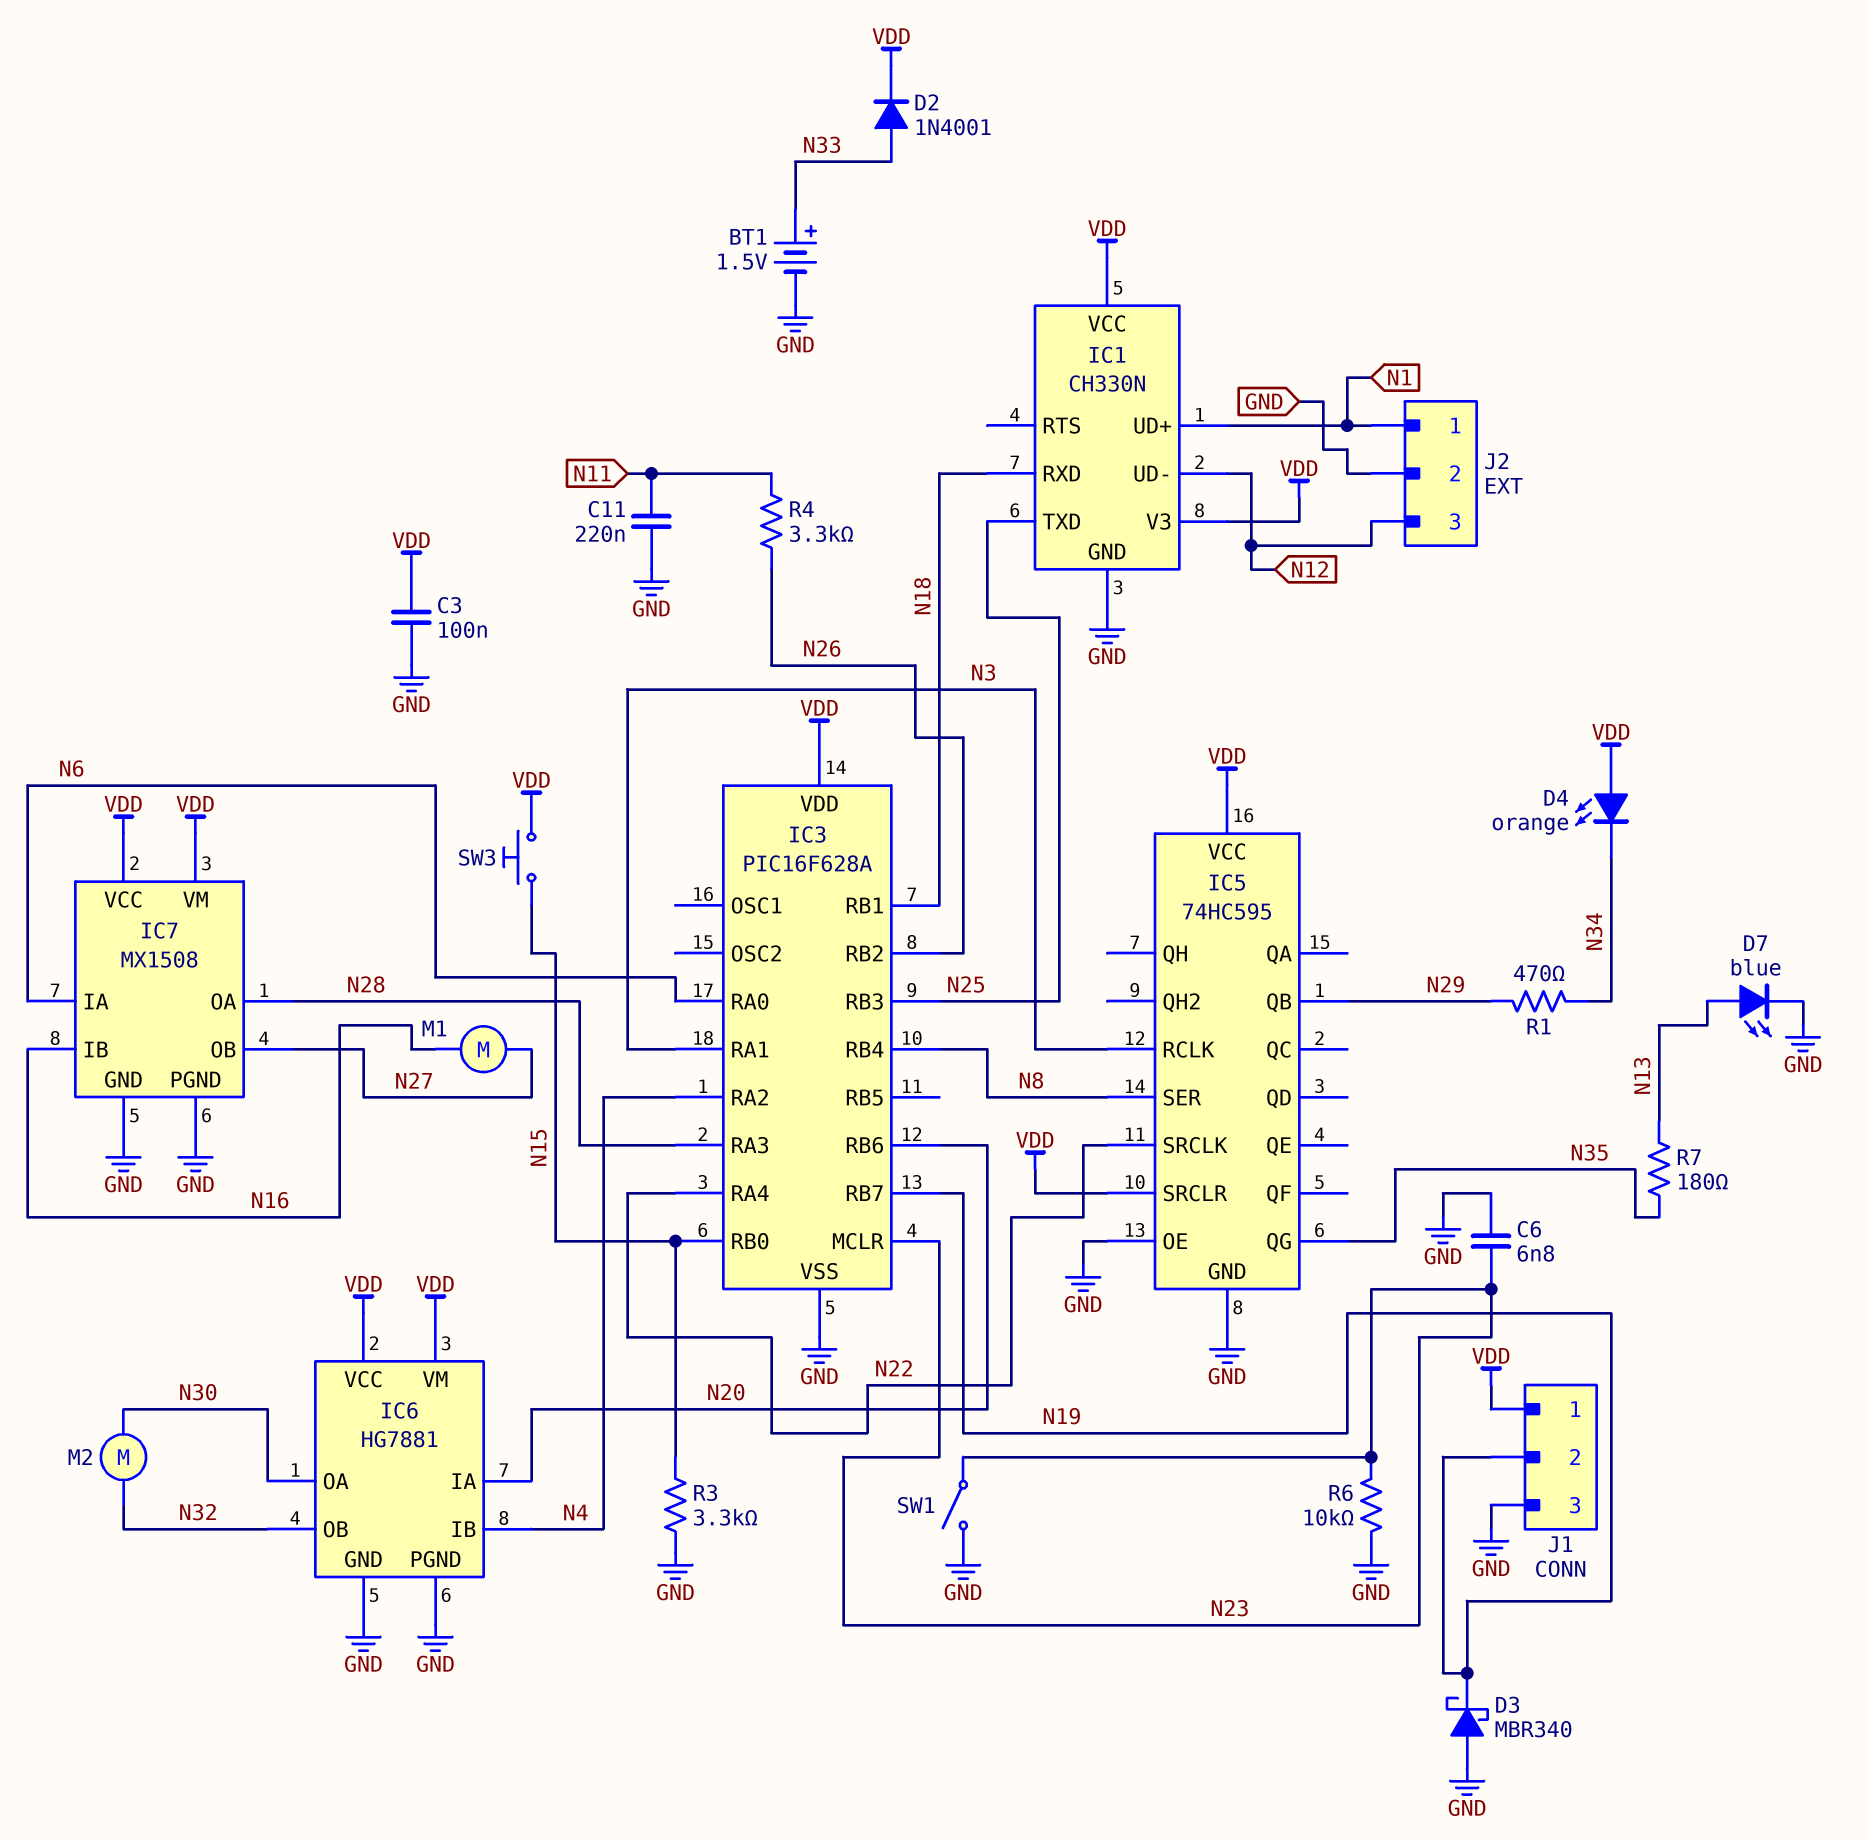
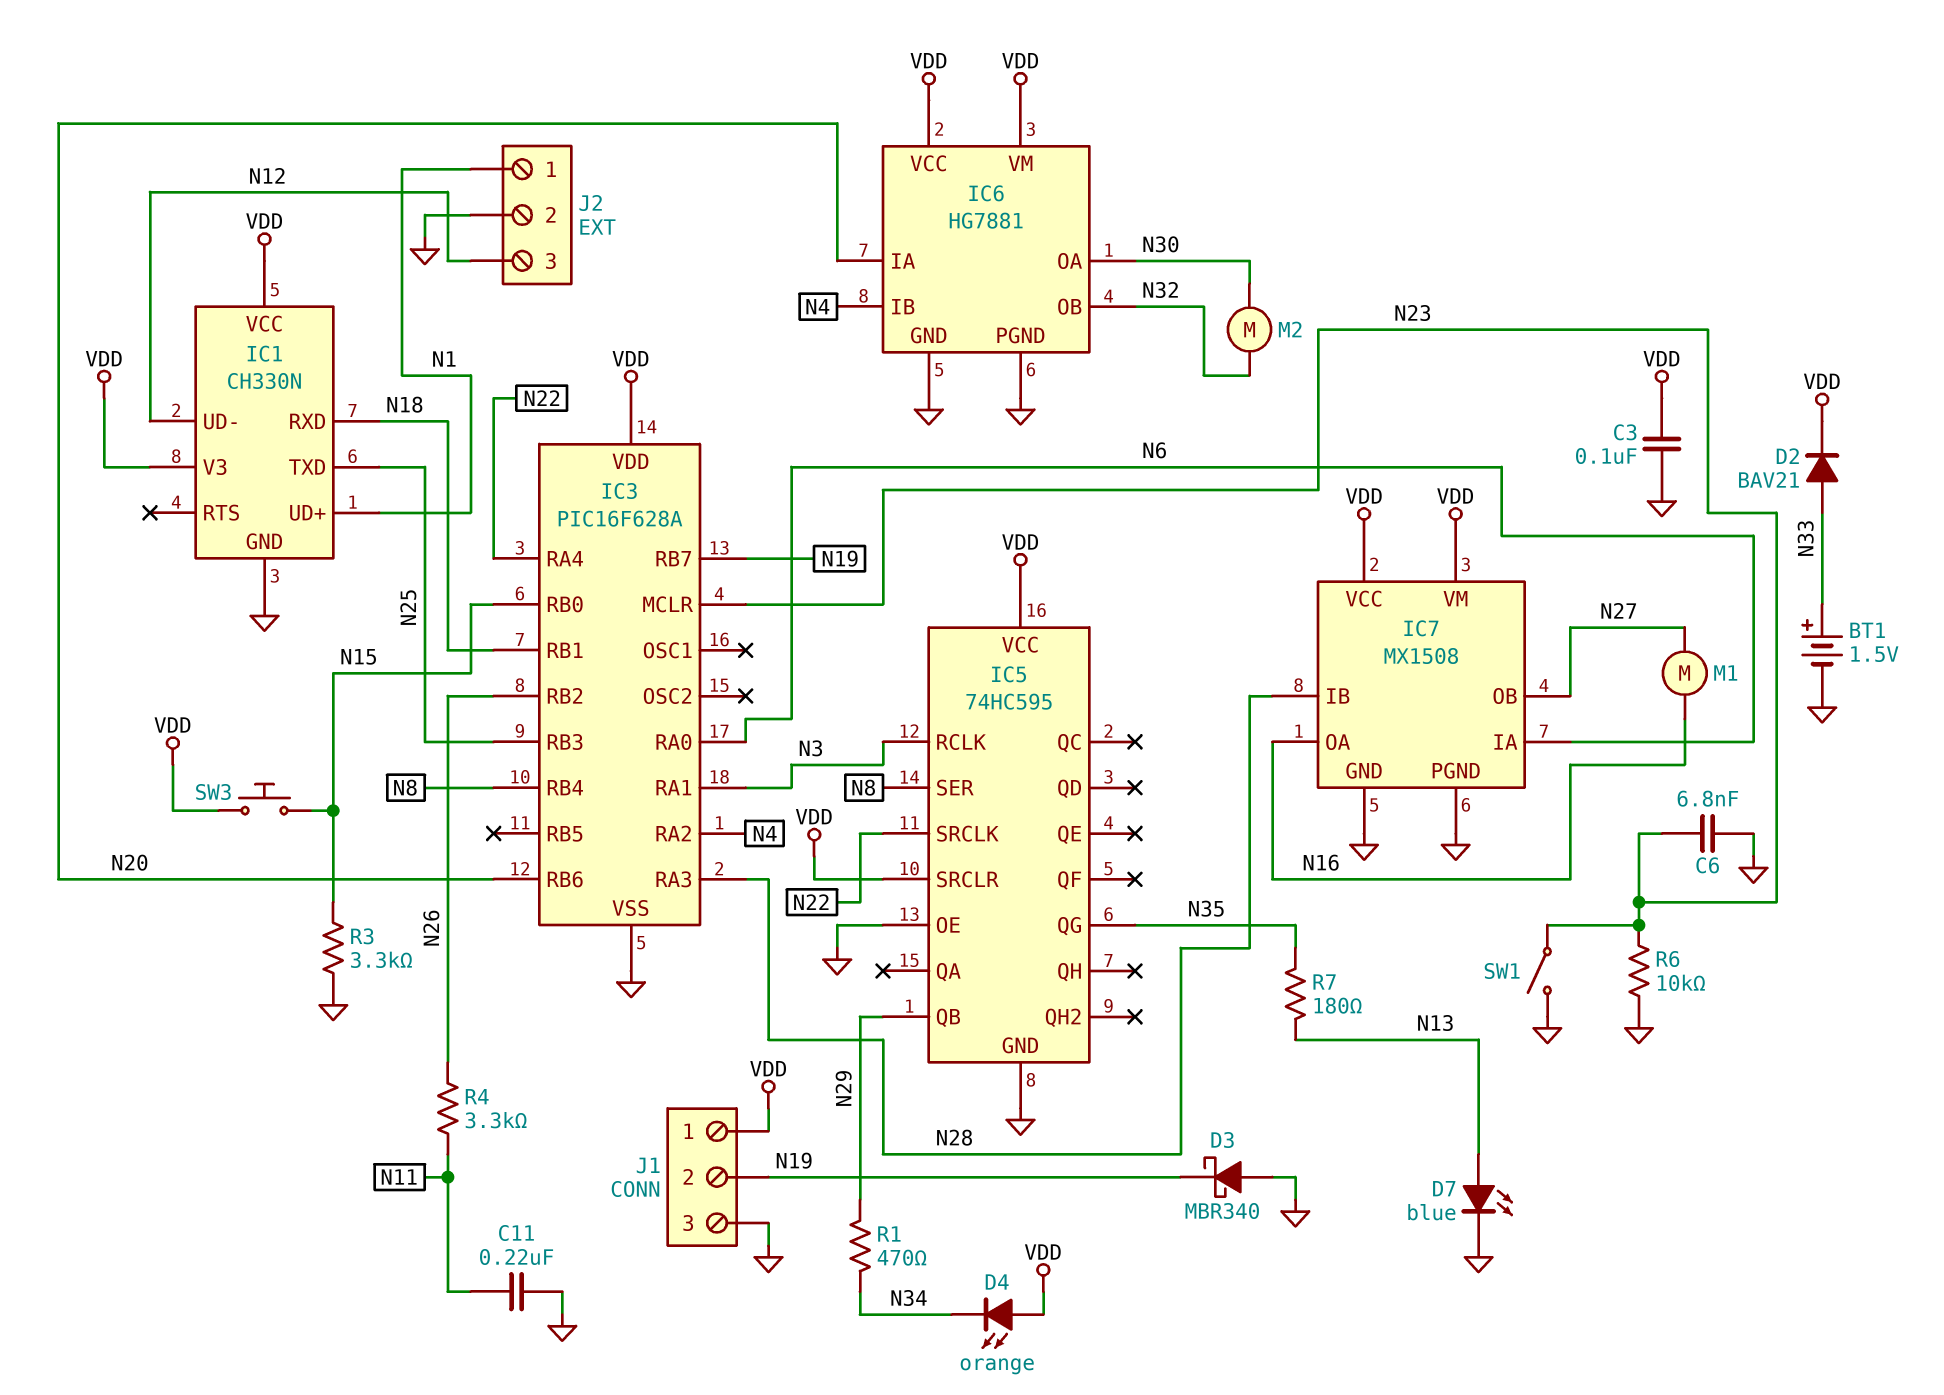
D2: diode 1N4001 (A N33, K VDD) -> diode BAV21 (A N33, K VDD)
IC7 pin IB: N16 -> N28
IC7 pin OA: N28 -> N16

